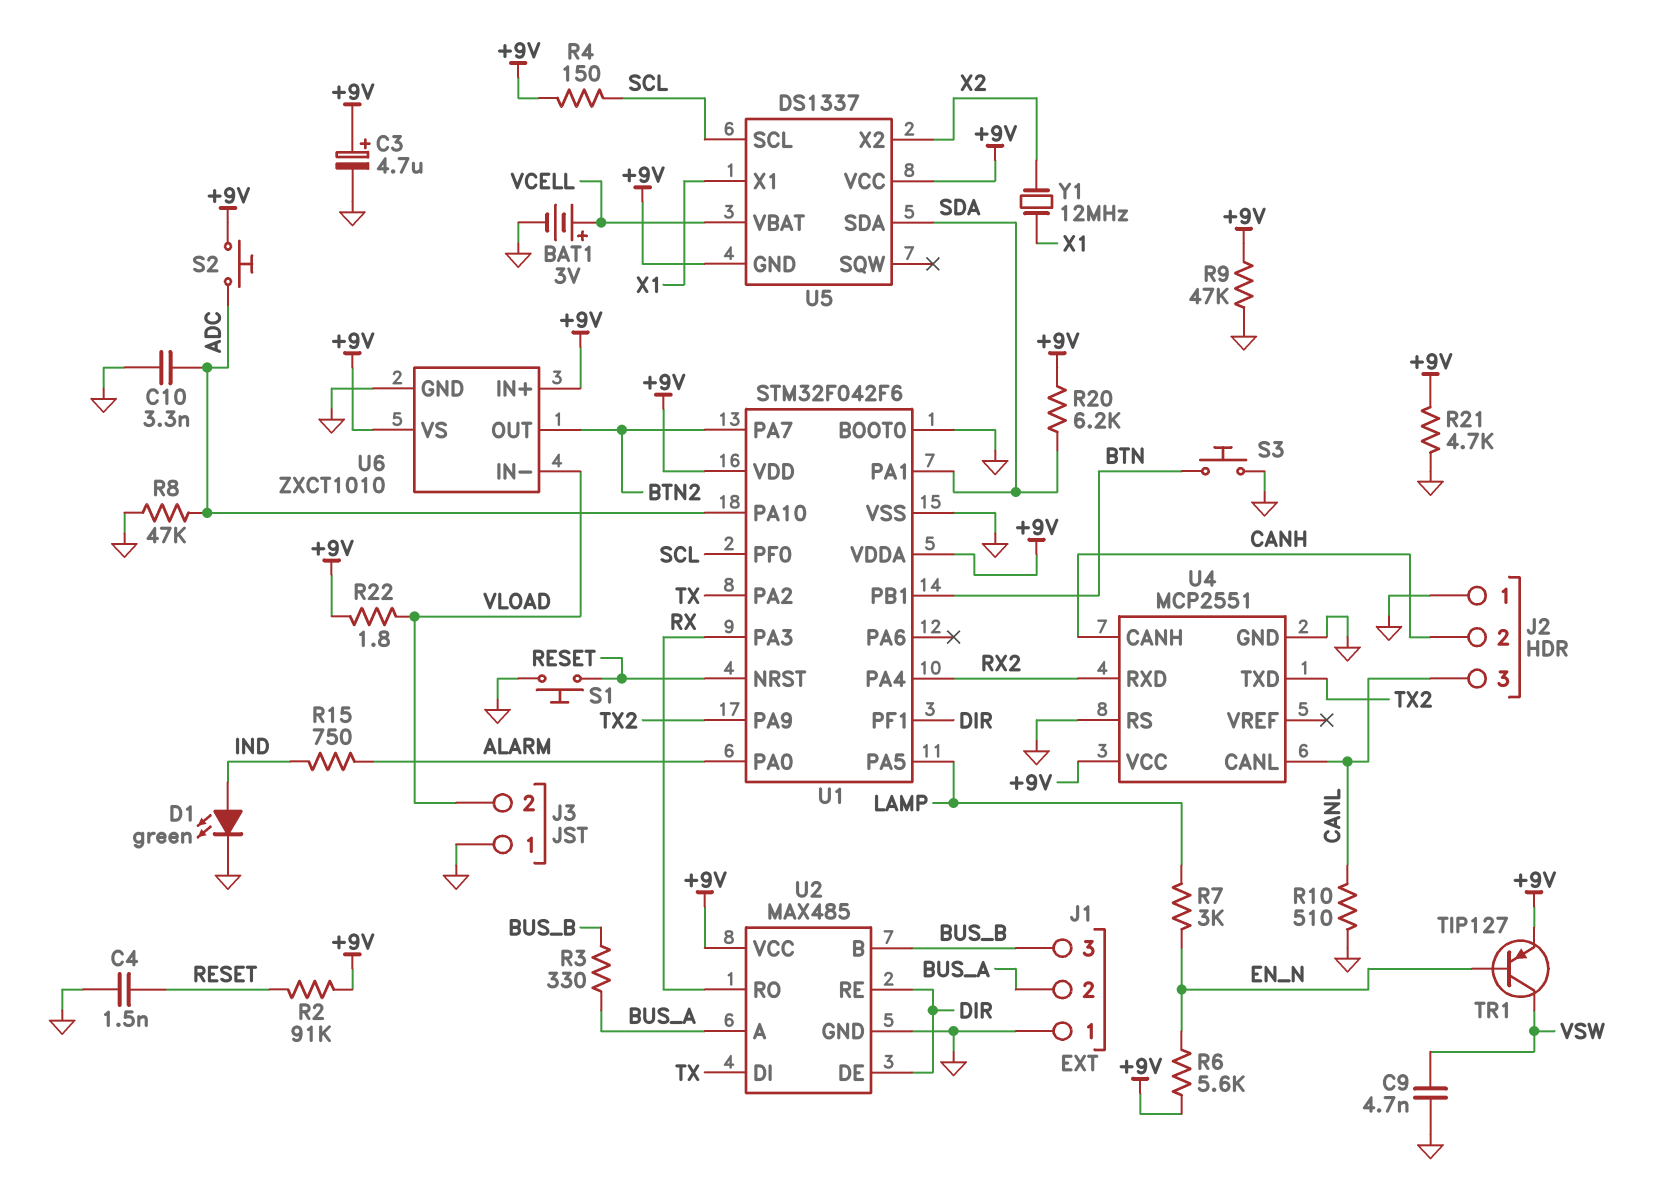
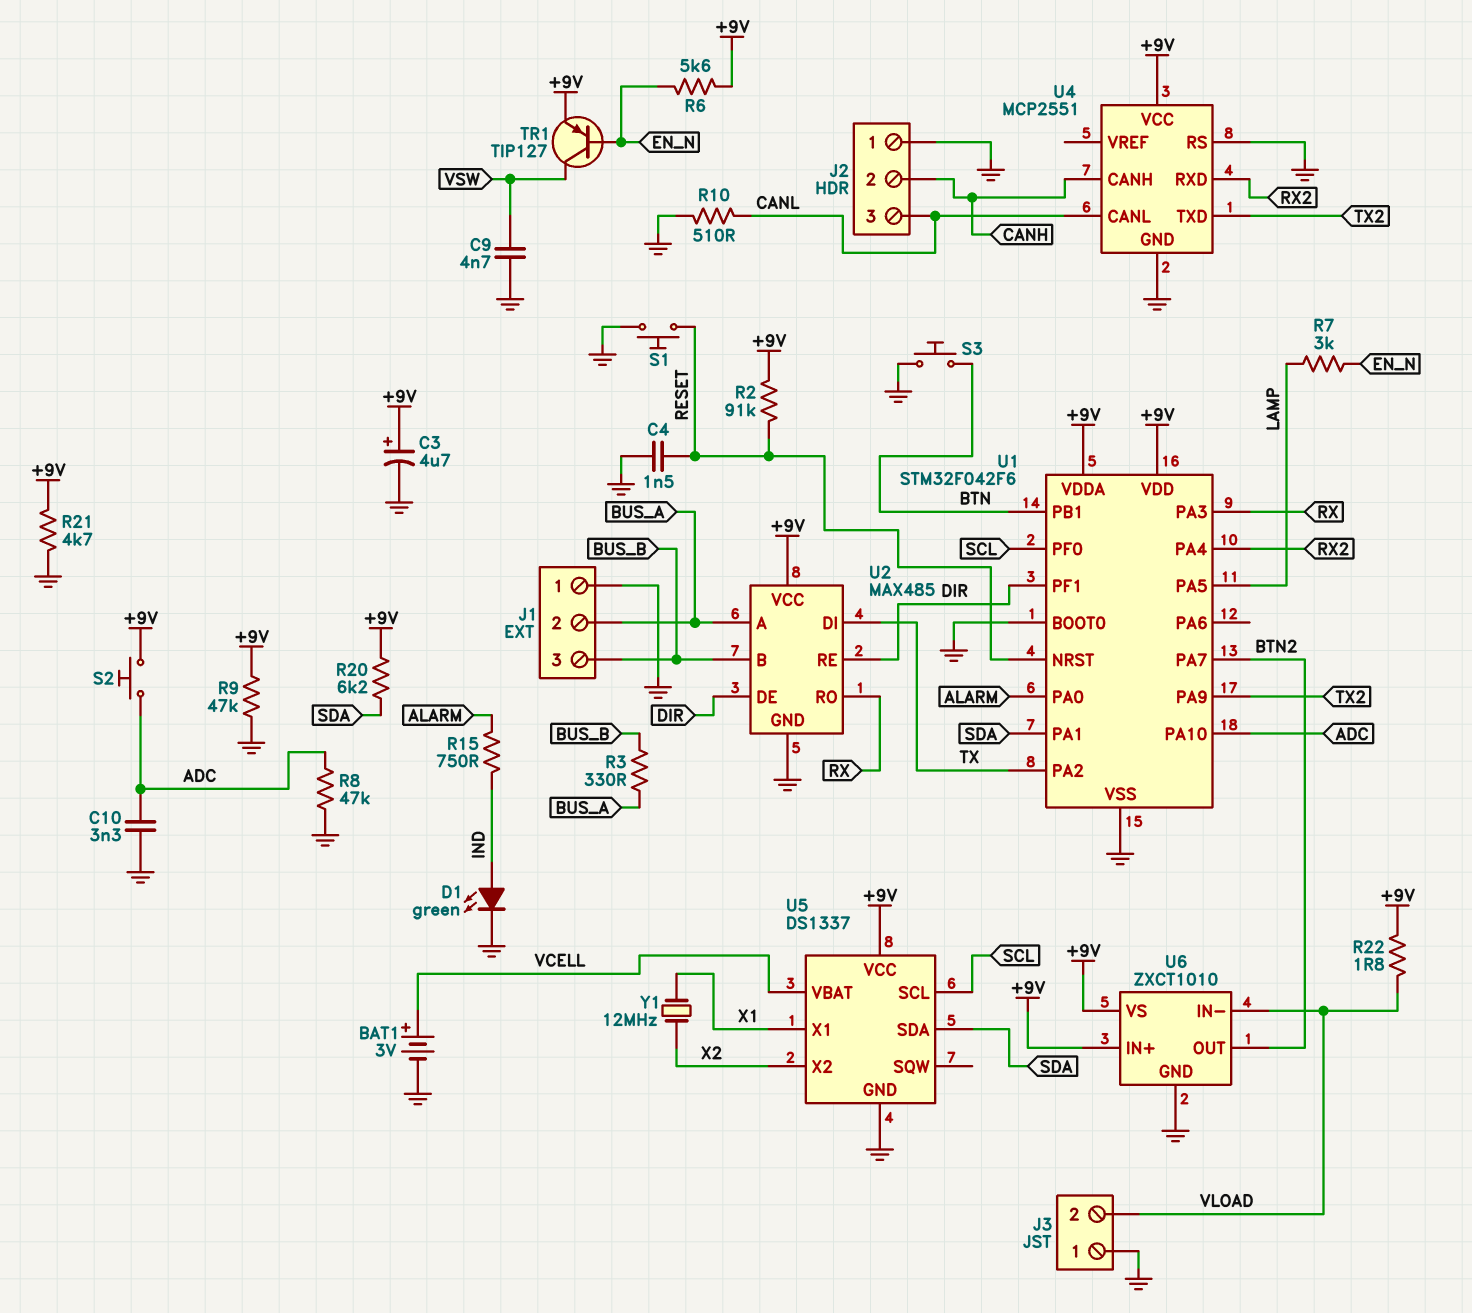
R4: 150 (+9V, SCL) -> none
U5 pin GND: +9V -> GND

